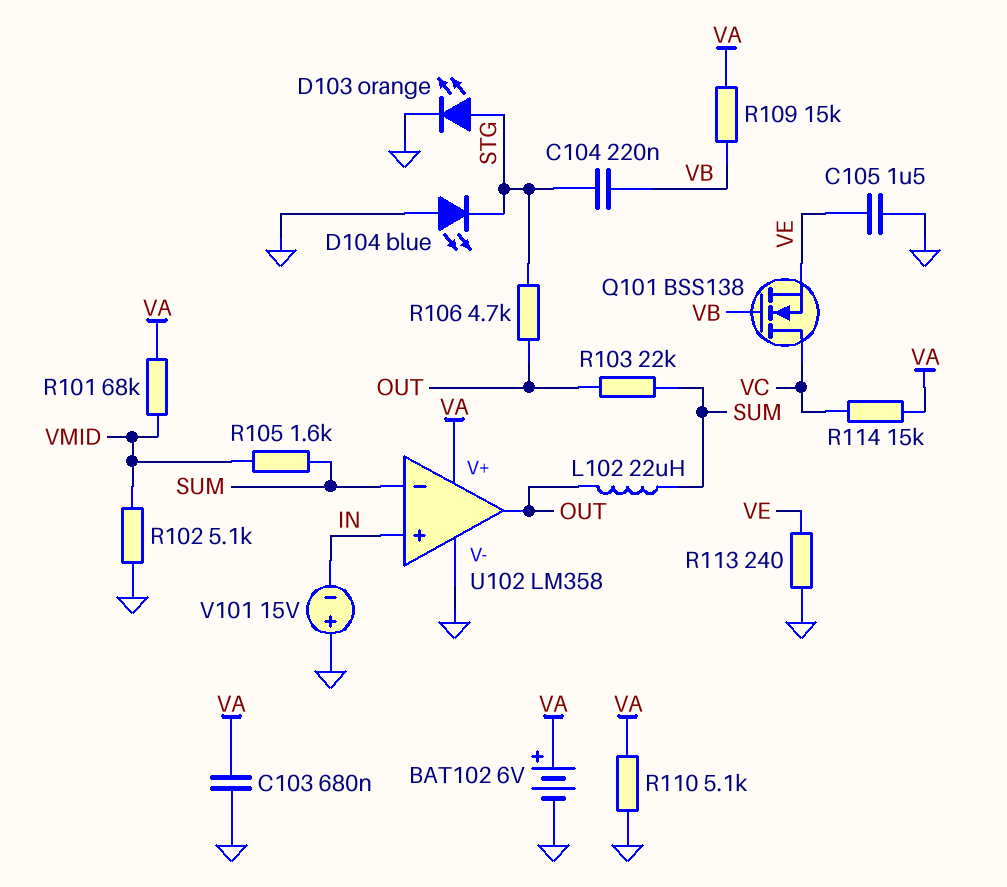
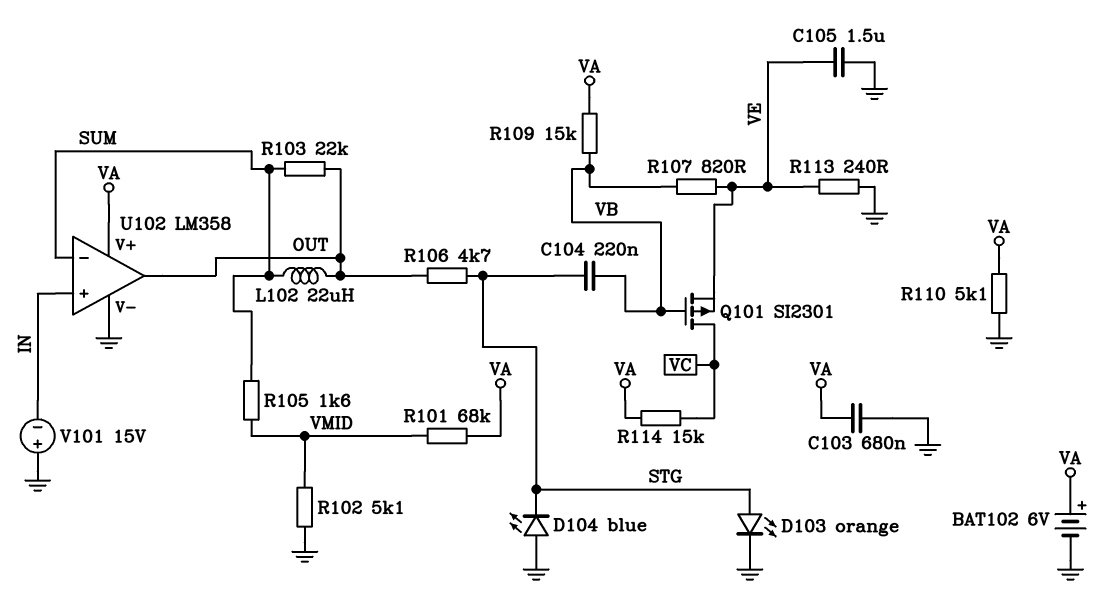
Q101: NMOS BSS138 (G VB, D VC, S VE) -> PMOS SI2301 (G VB, D VC, S VE)
R107: none -> 820 (VB, VE)

